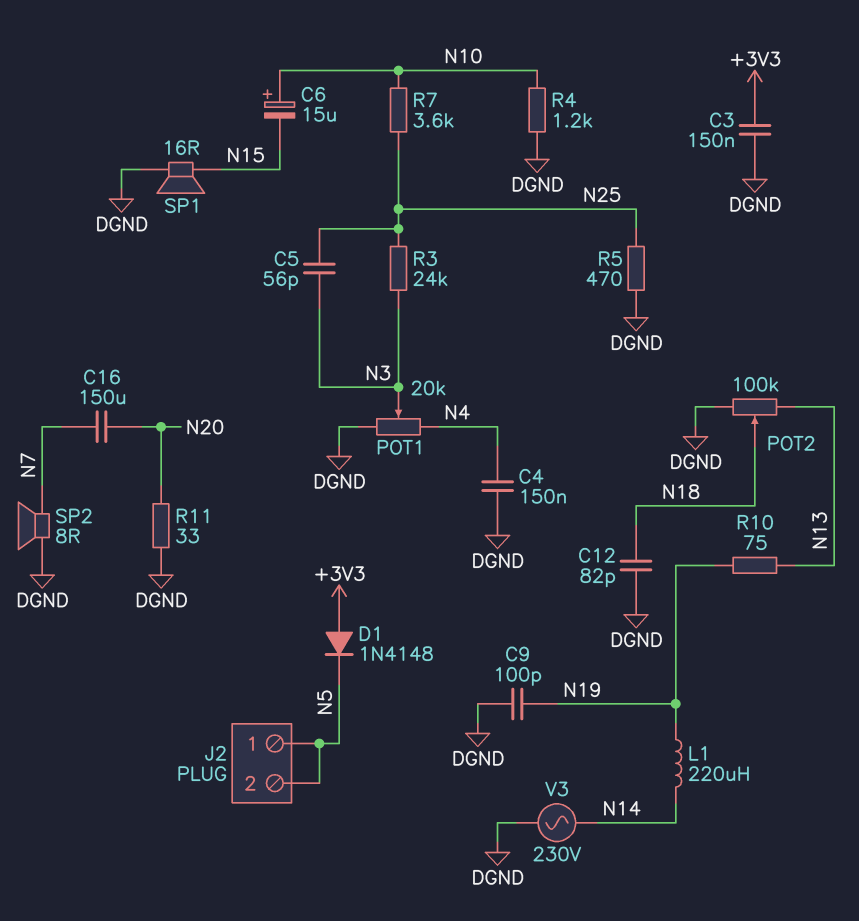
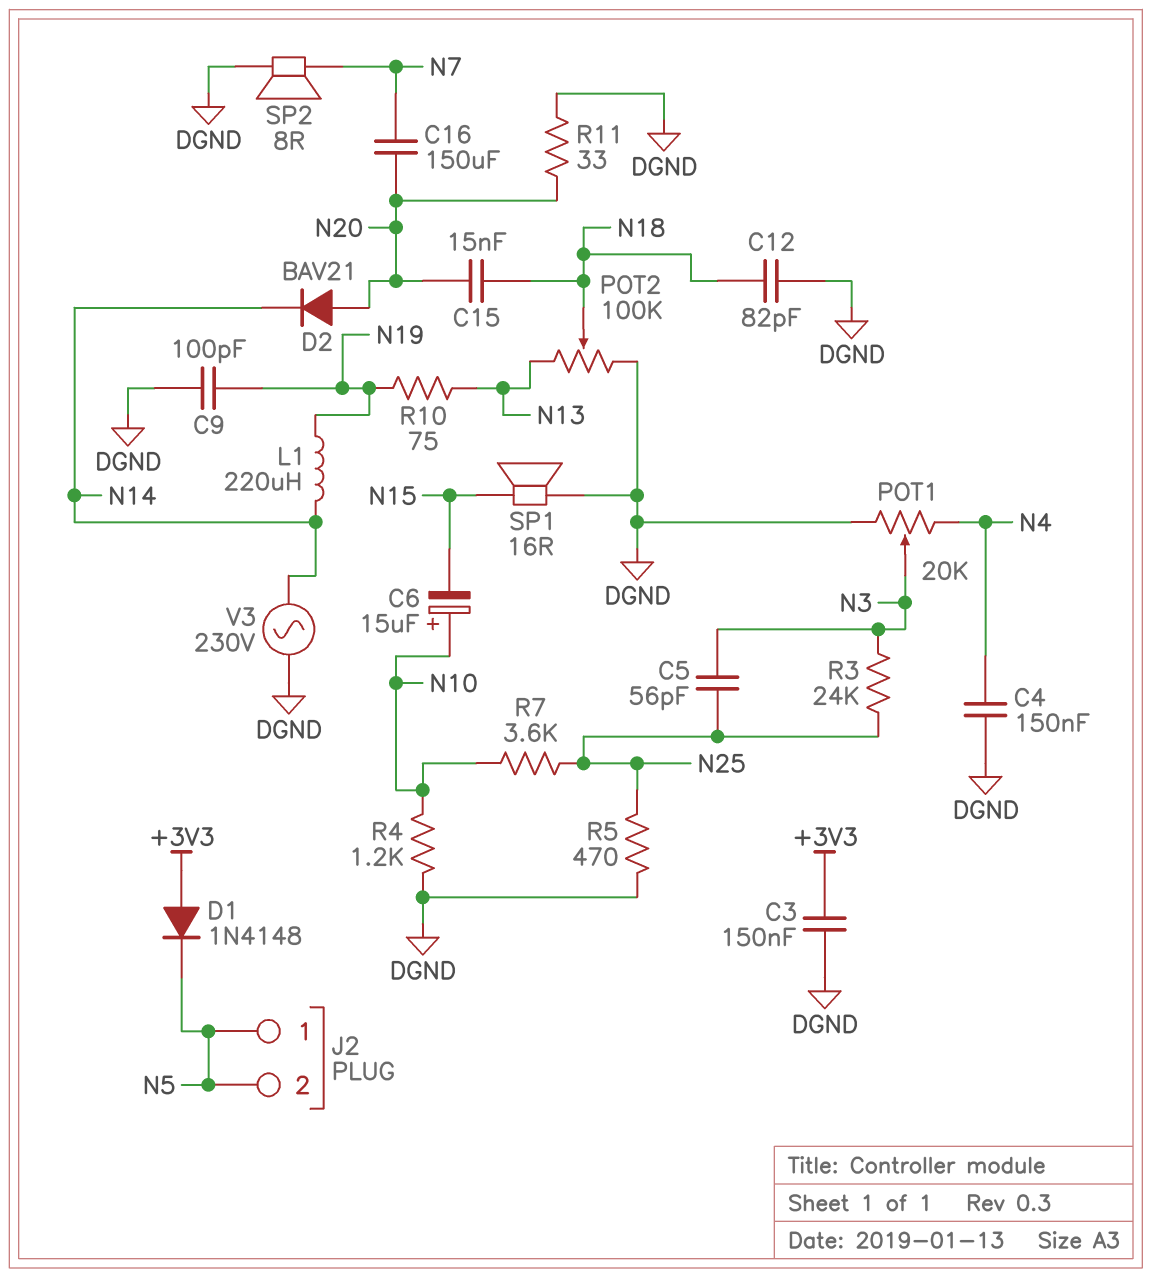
C15: none -> 15nF (N18, N20)
D2: none -> diode BAV21 (A N20, K N14)

